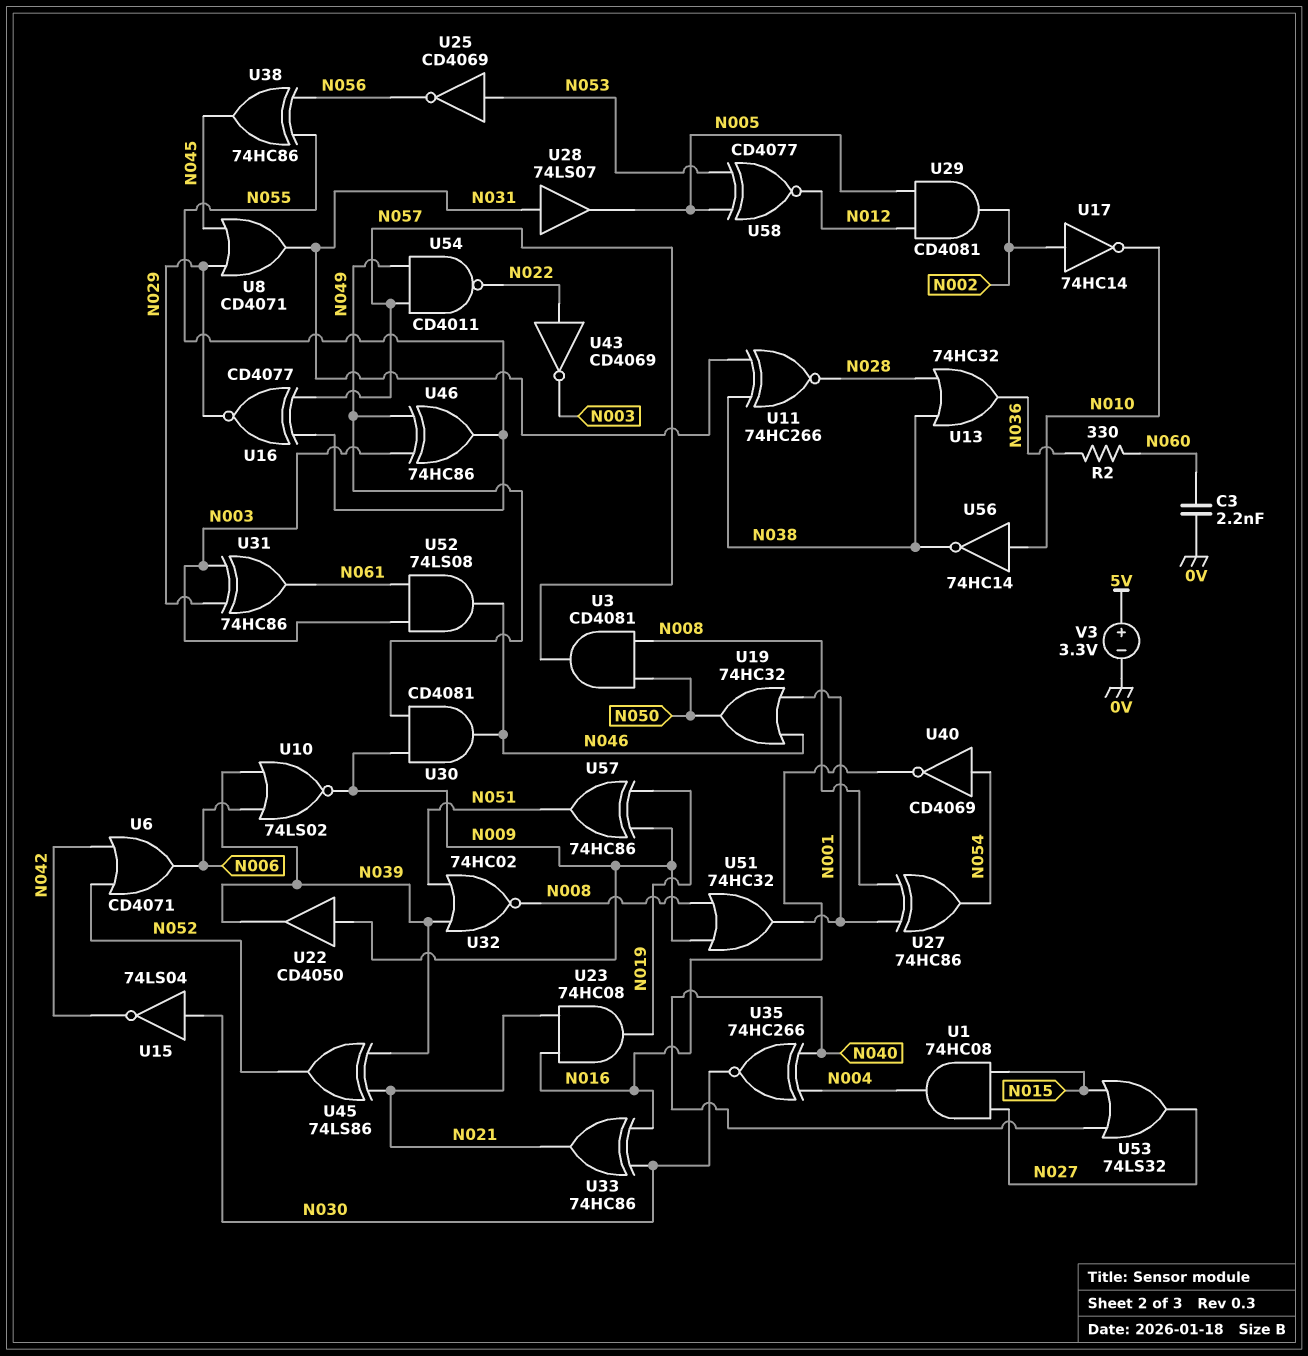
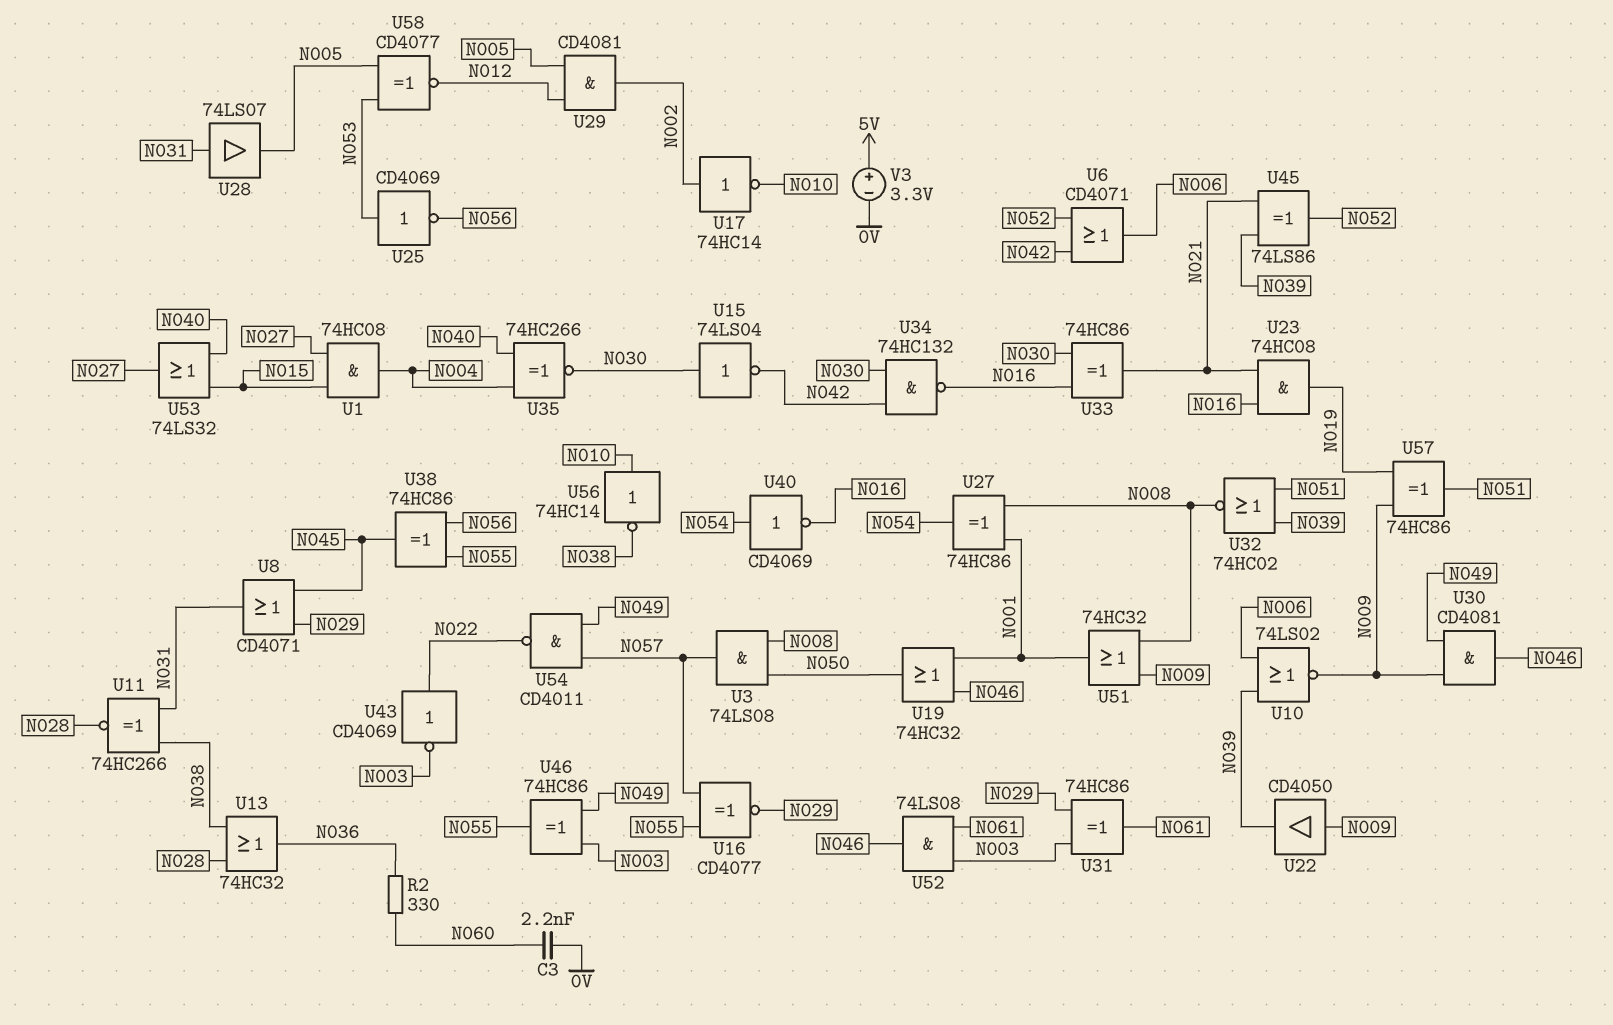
U3: AND CD4081 (in N008, in N050, out N057) -> AND 74LS08 (in N008, in N050, out N057)
U34: none -> NAND 74HC132 (in N030, in N042, out N016)

